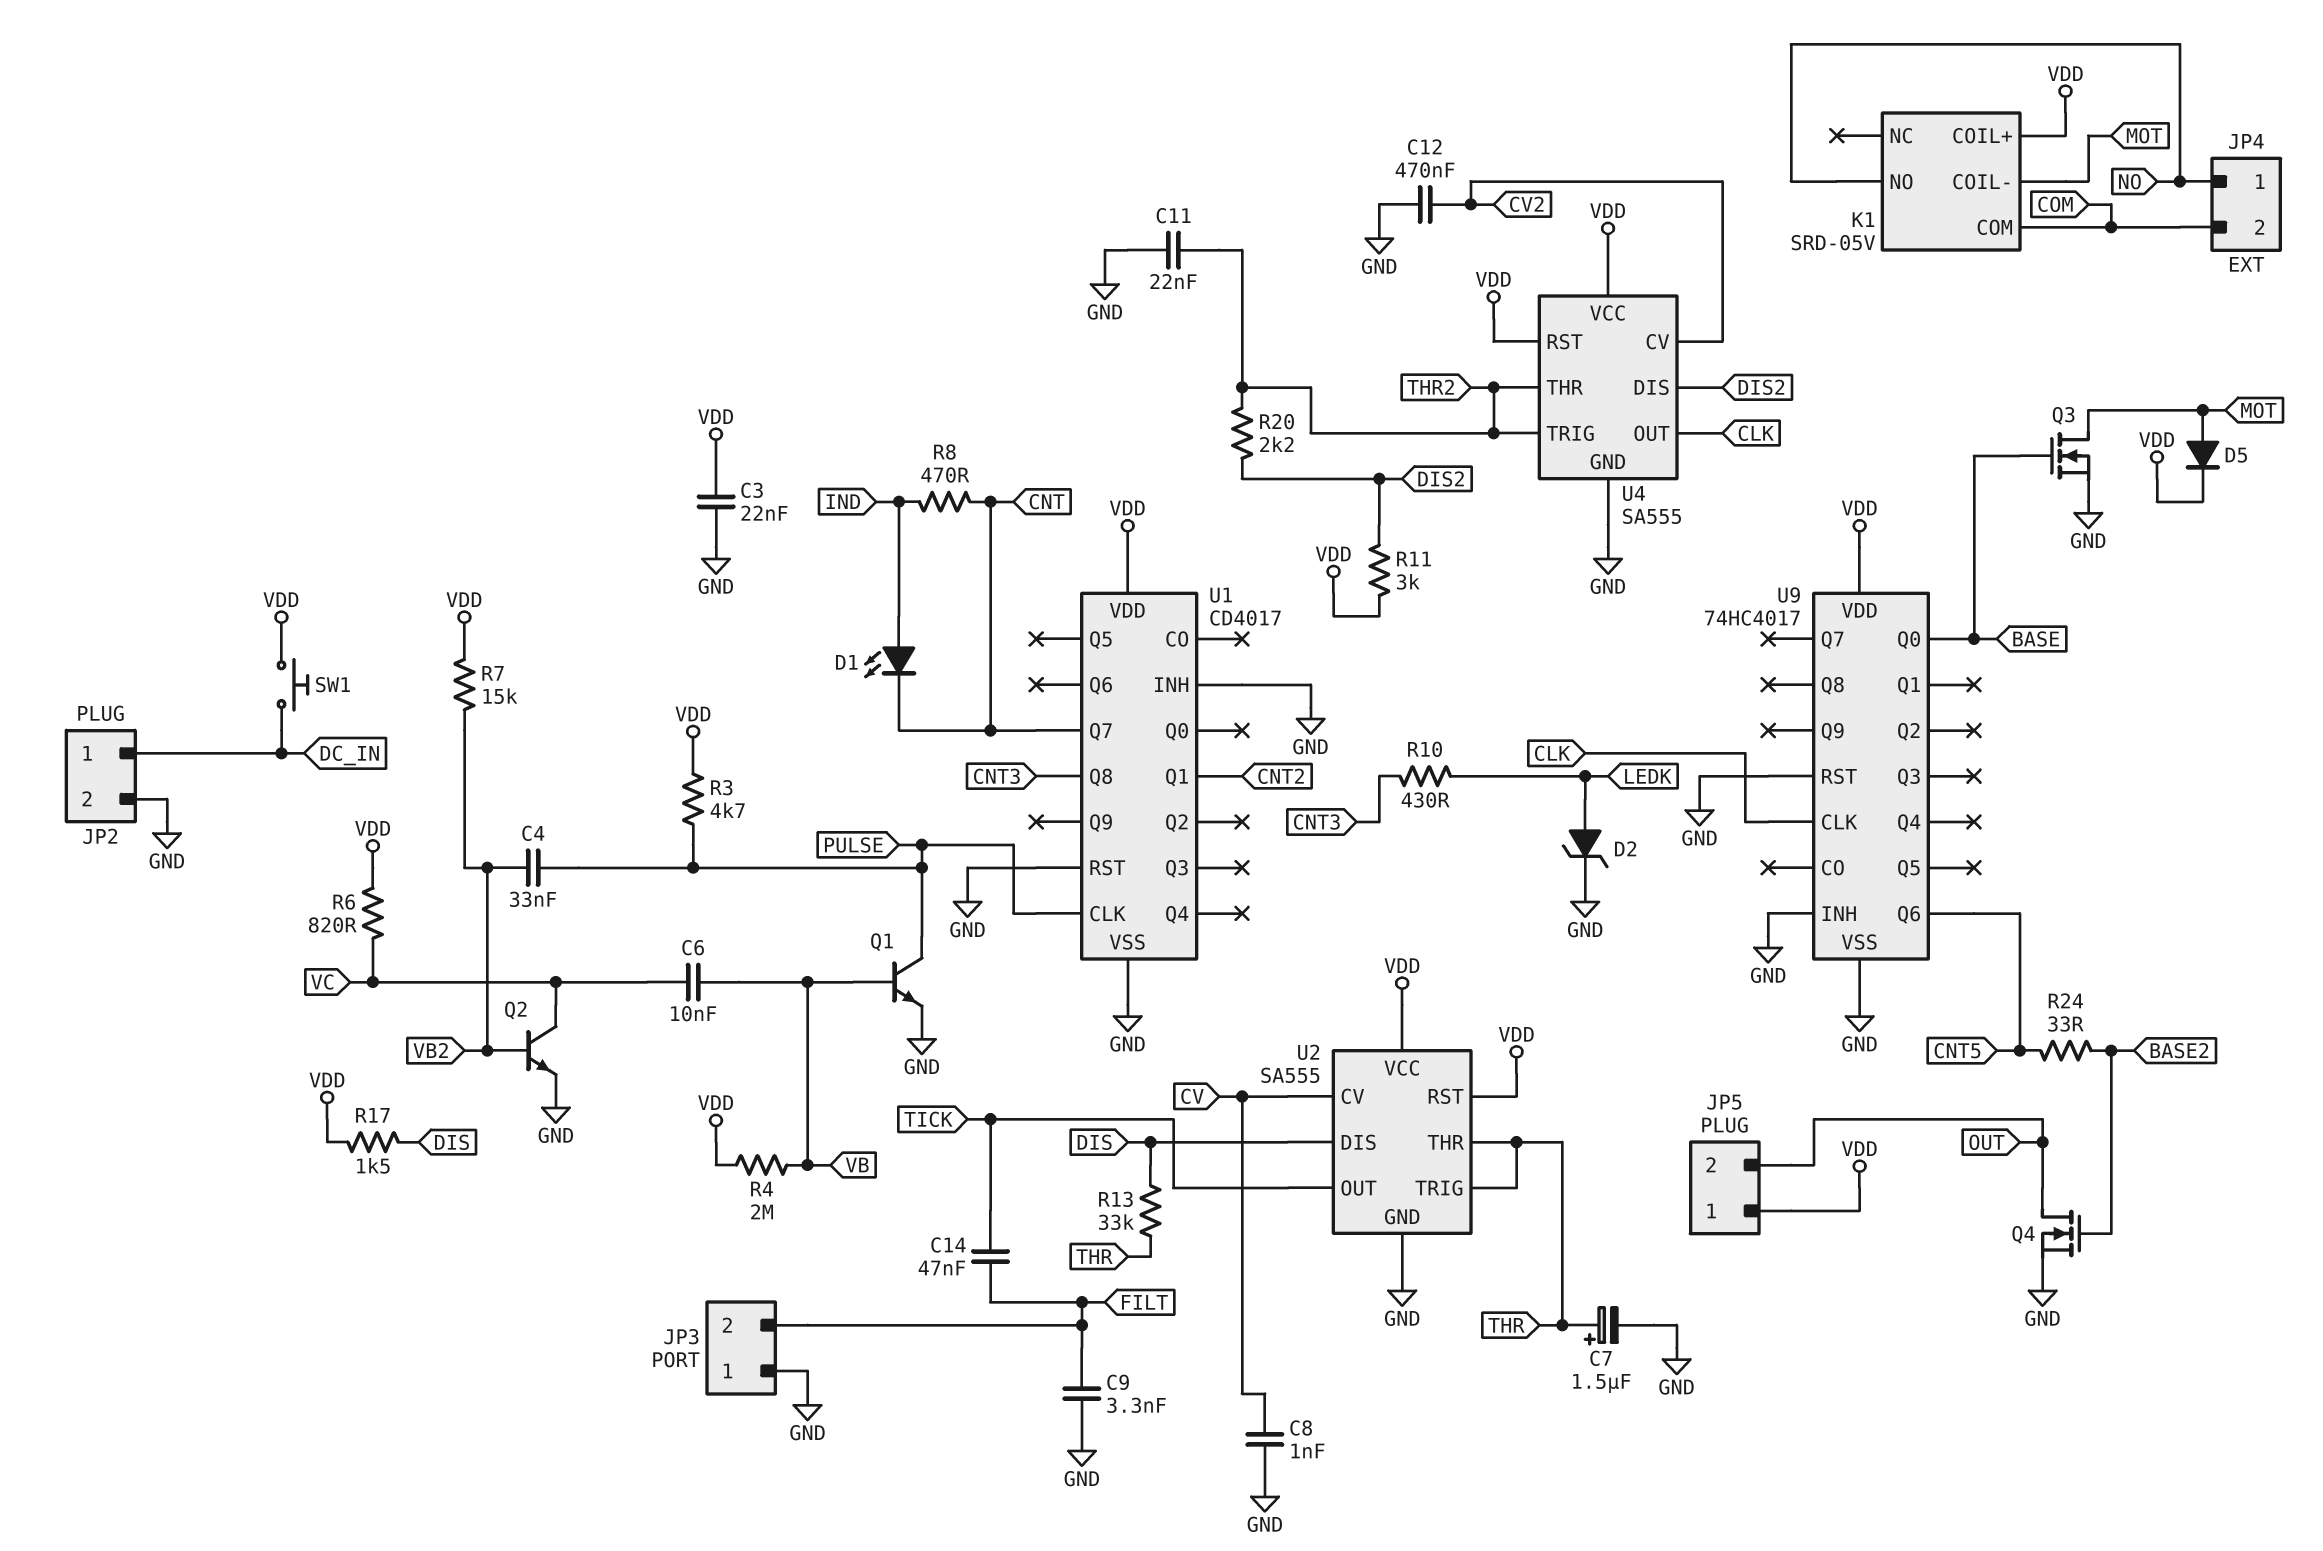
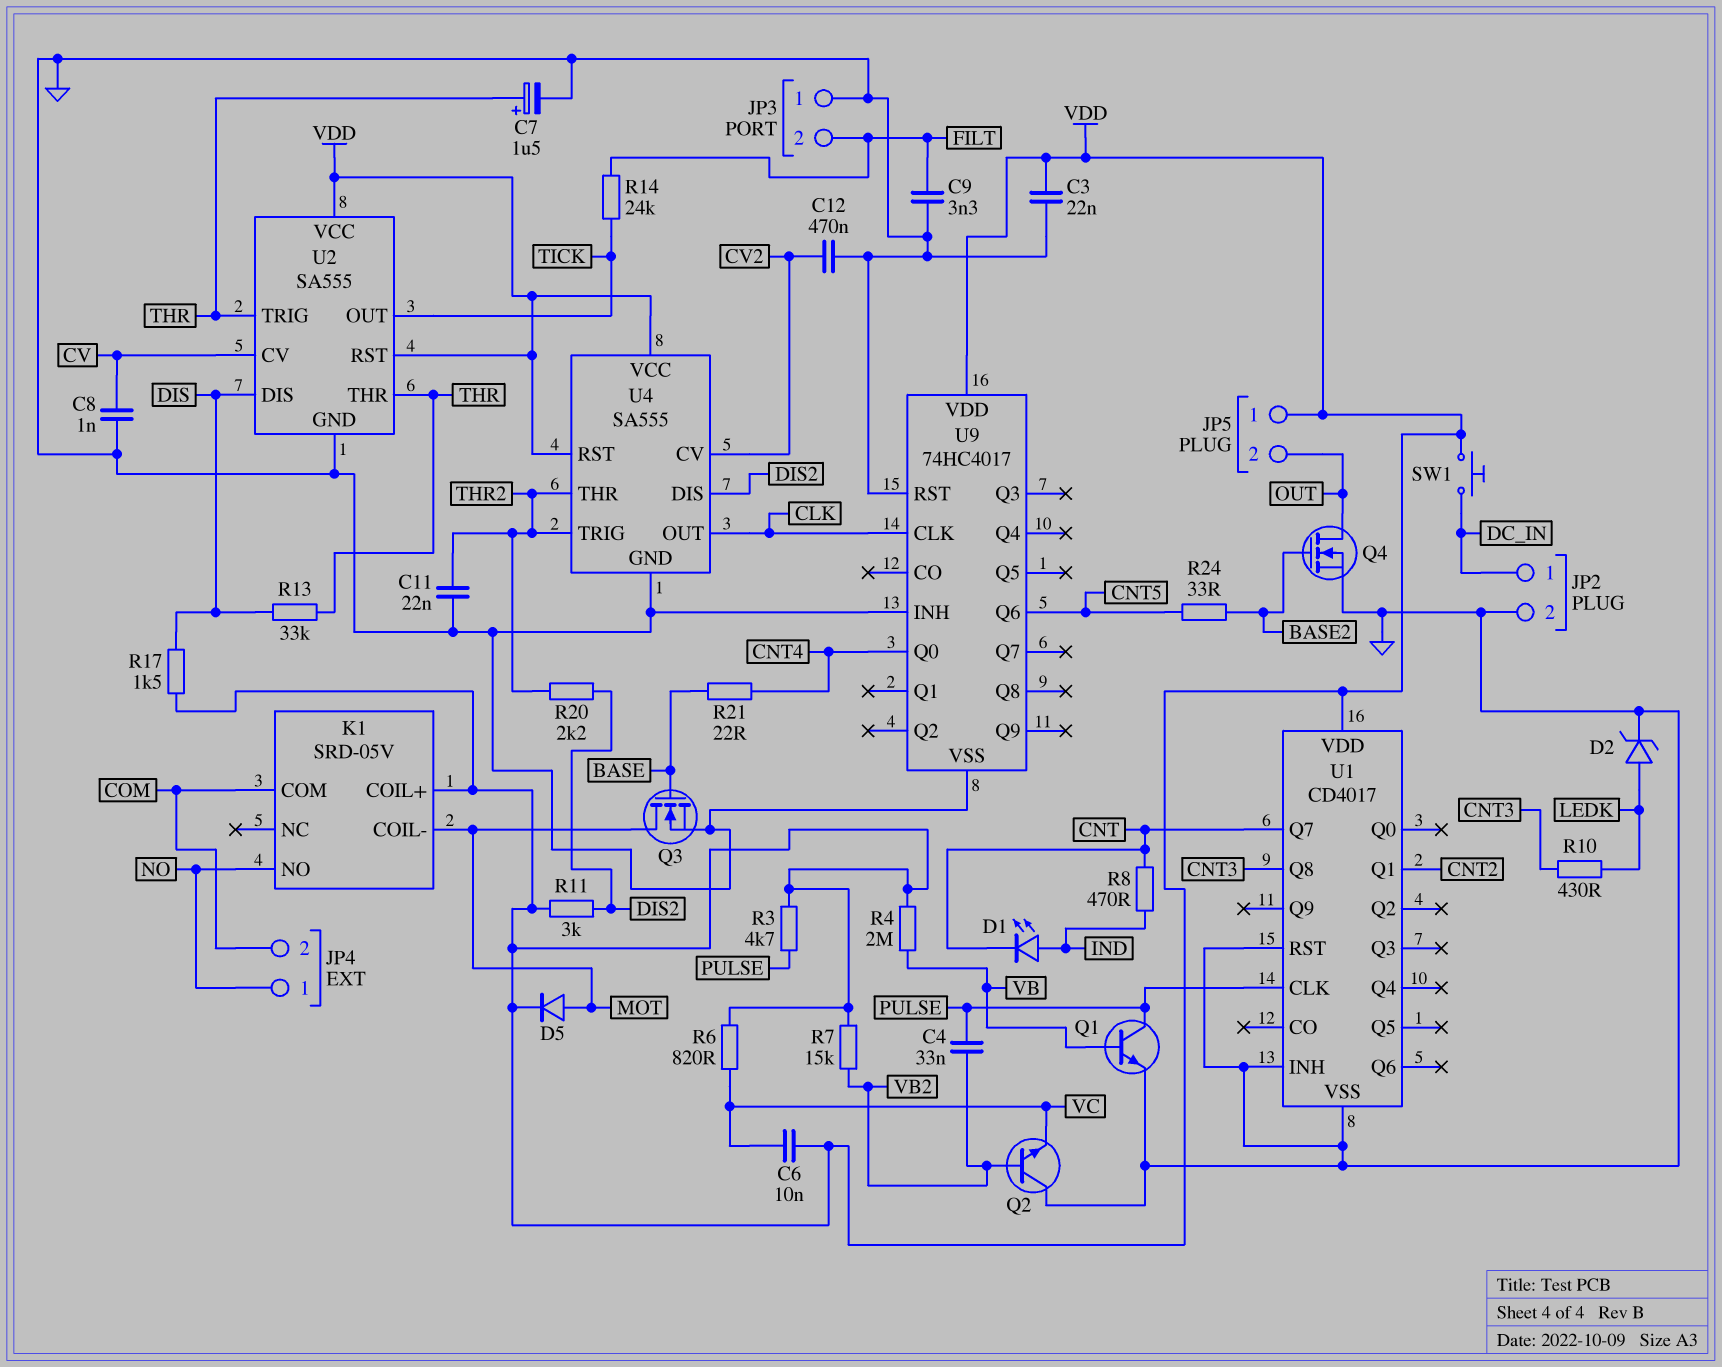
C6: 10nF (VB, VC) -> 10nF (VC, VDD)
C14: 47nF (FILT, TICK) -> none
Q2: NPN (B VB2, C VC, E GND) -> NPN (B VB2, C GND, E VC)
R14: none -> 24k (FILT, TICK)
R21: none -> 22 (BASE, CNT4)
U9 pin Q0: BASE -> CNT4

